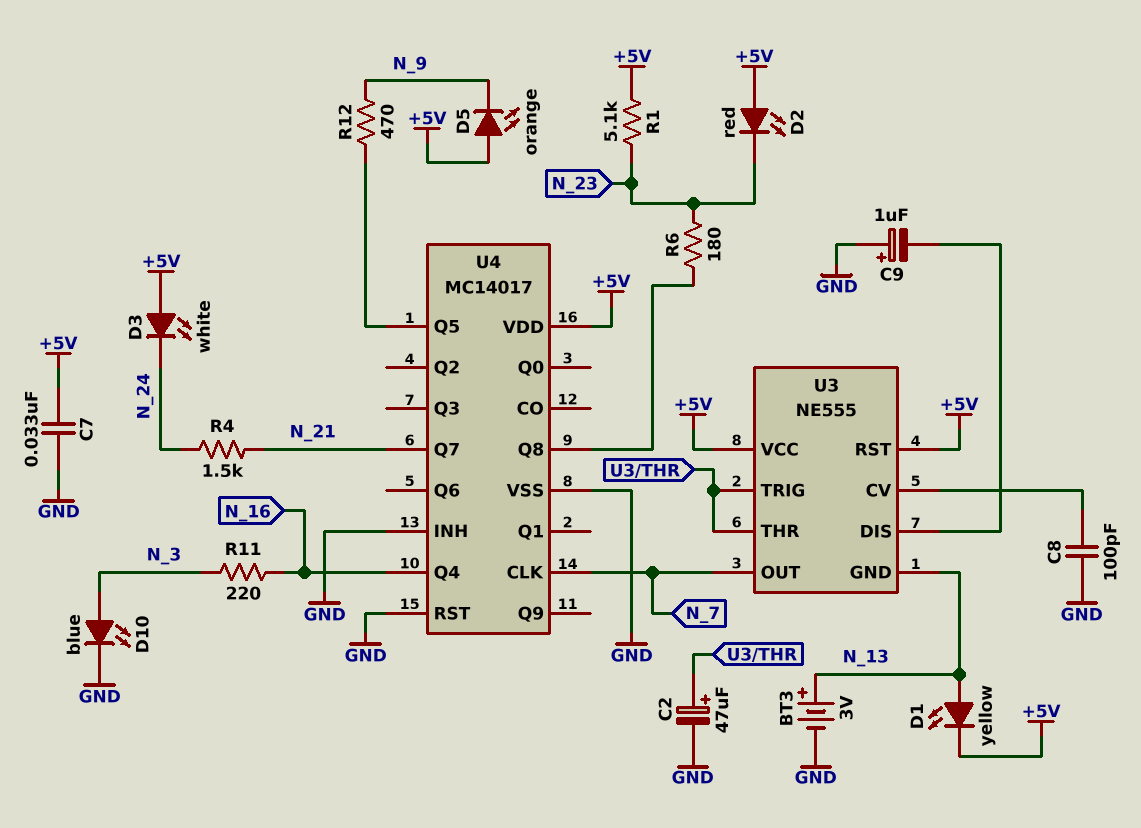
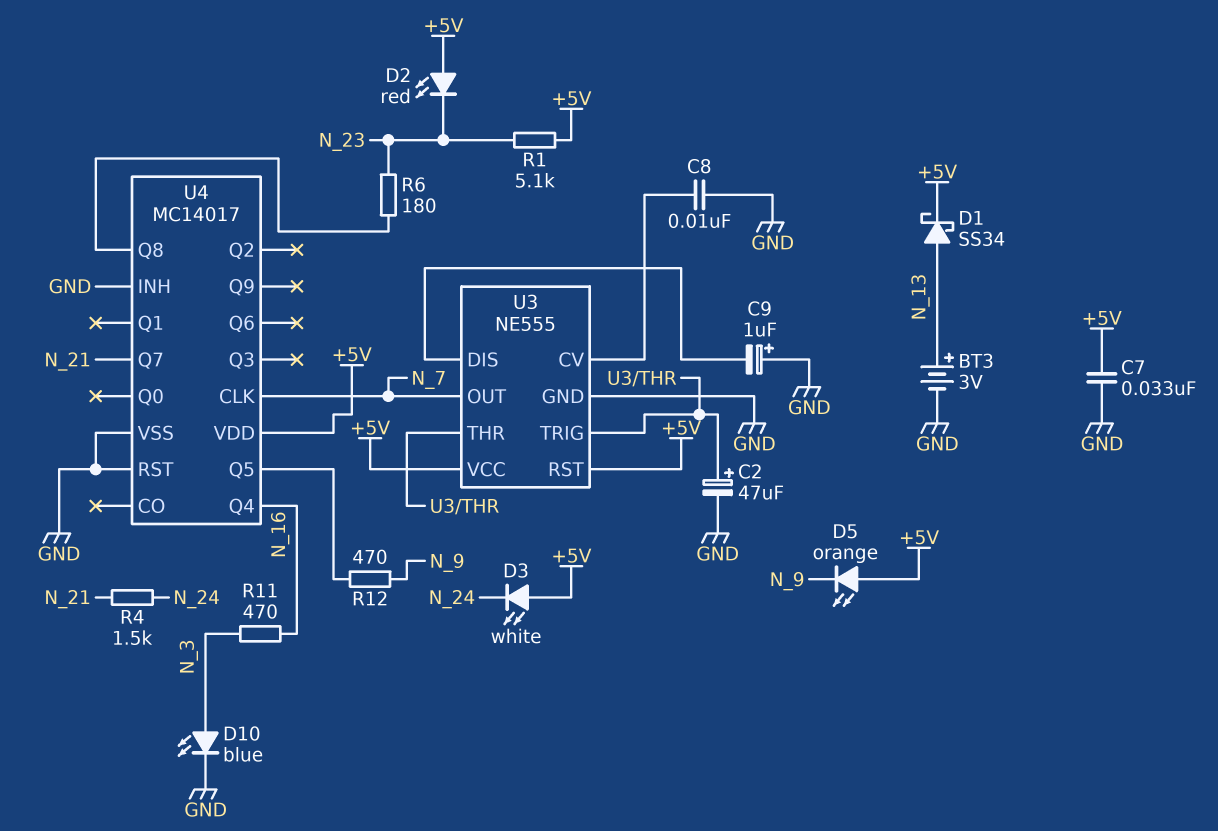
C8: 100pF (GND, U3/CV) -> 10nF (GND, U3/CV)
D1: LED yellow (A N_13, K +5V) -> schottky SS34 (A N_13, K +5V)
R11: 220 (N_3, N_16) -> 470 (N_3, N_16)
U3 pin GND: N_13 -> GND

